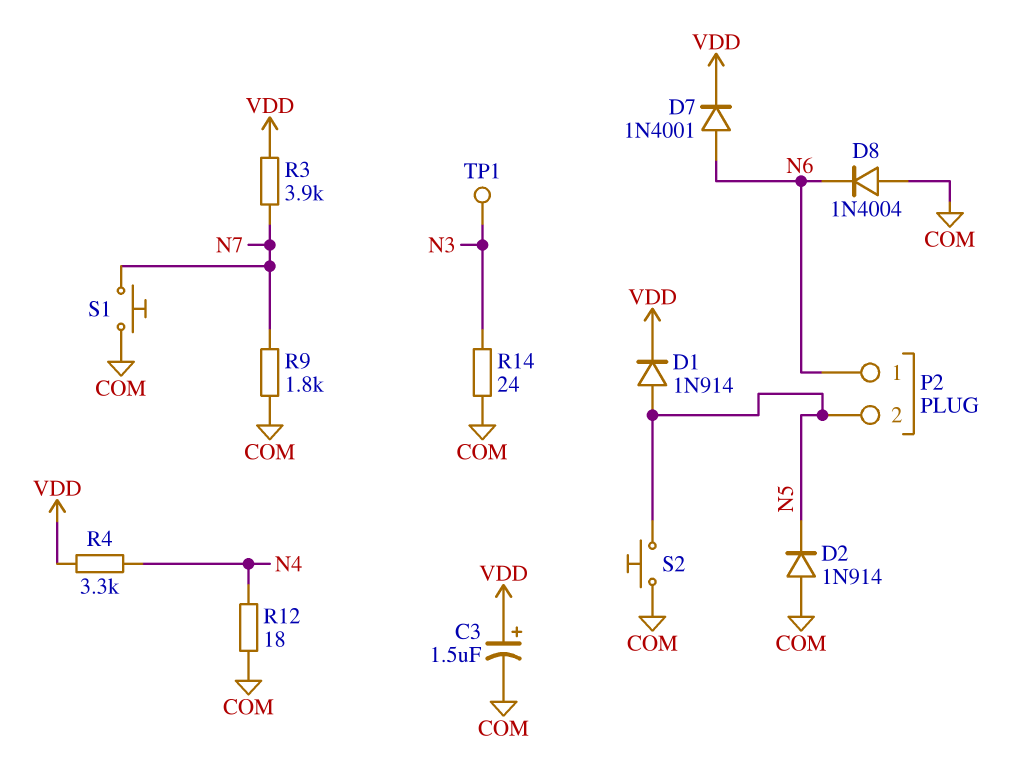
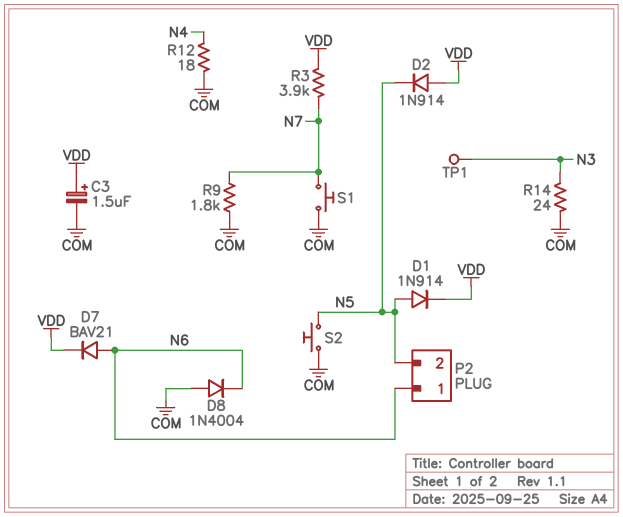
D2: diode 1N914 (A COM, K N5) -> diode 1N914 (A VDD, K N5)
D7: diode 1N4001 (A N6, K VDD) -> diode BAV21 (A N6, K VDD)
R4: 3.3k (N4, VDD) -> none

